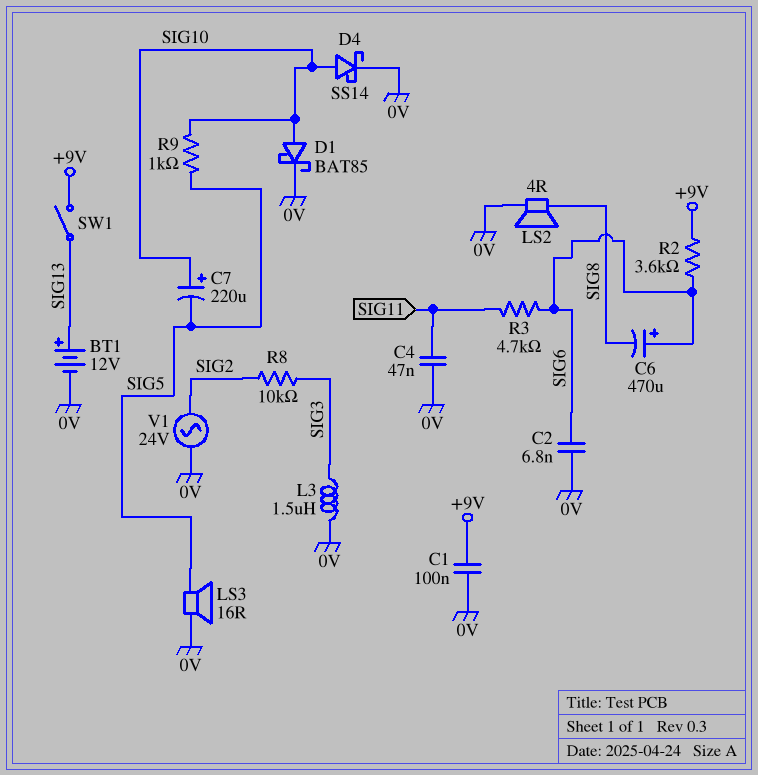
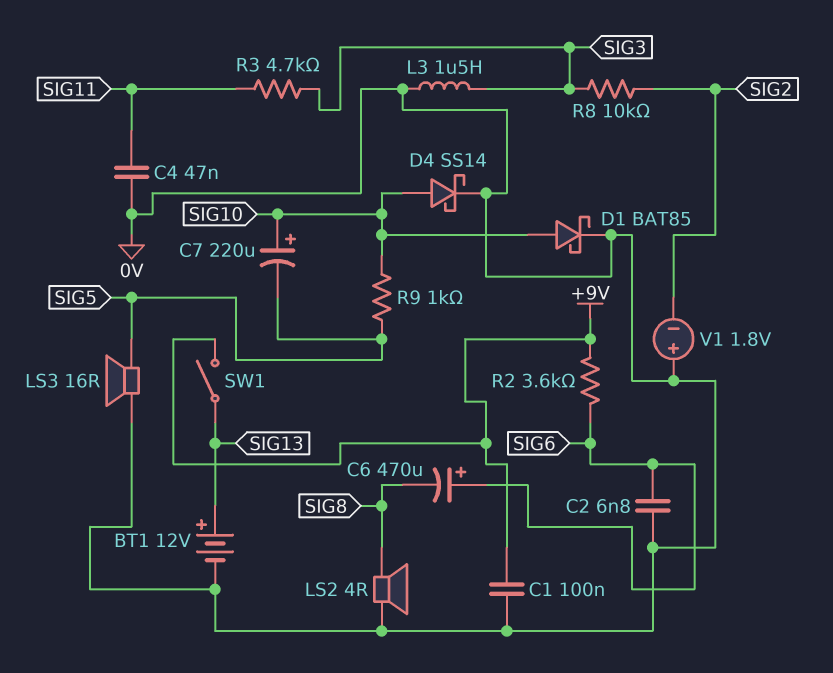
R3: 4.7k (SIG6, SIG11) -> 4.7k (SIG3, SIG11)
V1: AC 24V (0V, SIG2) -> 1.8V (plus 0V, minus SIG2)

